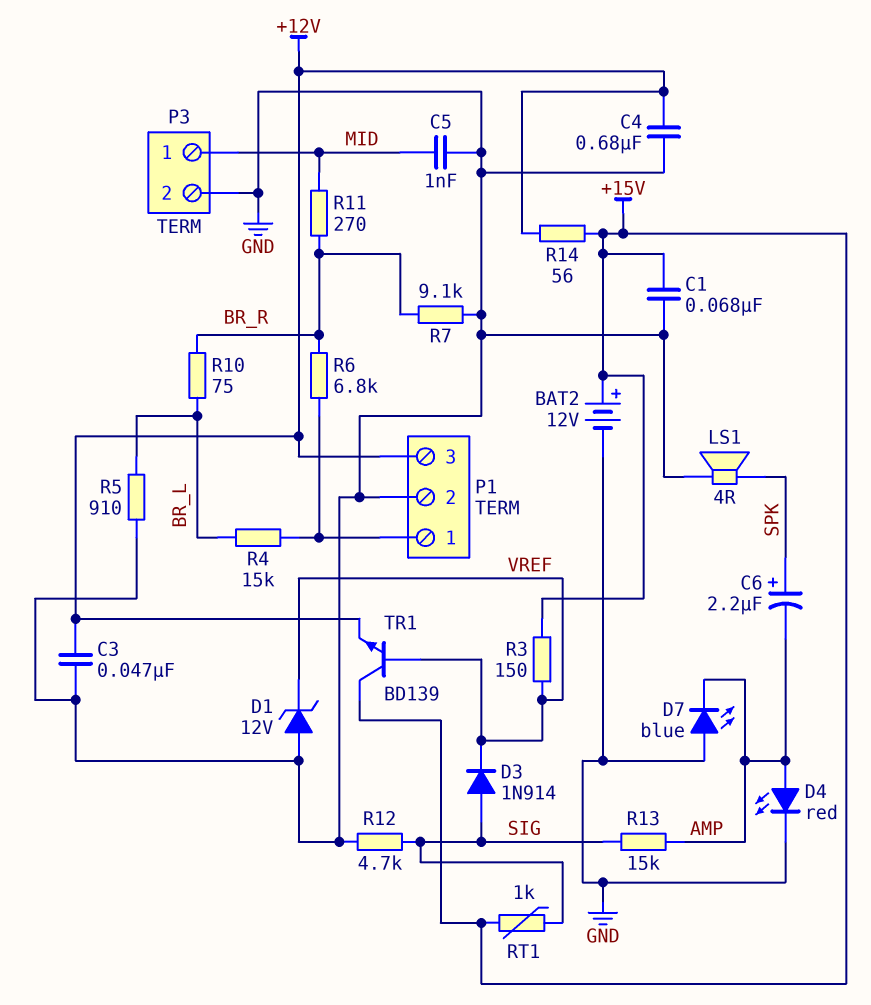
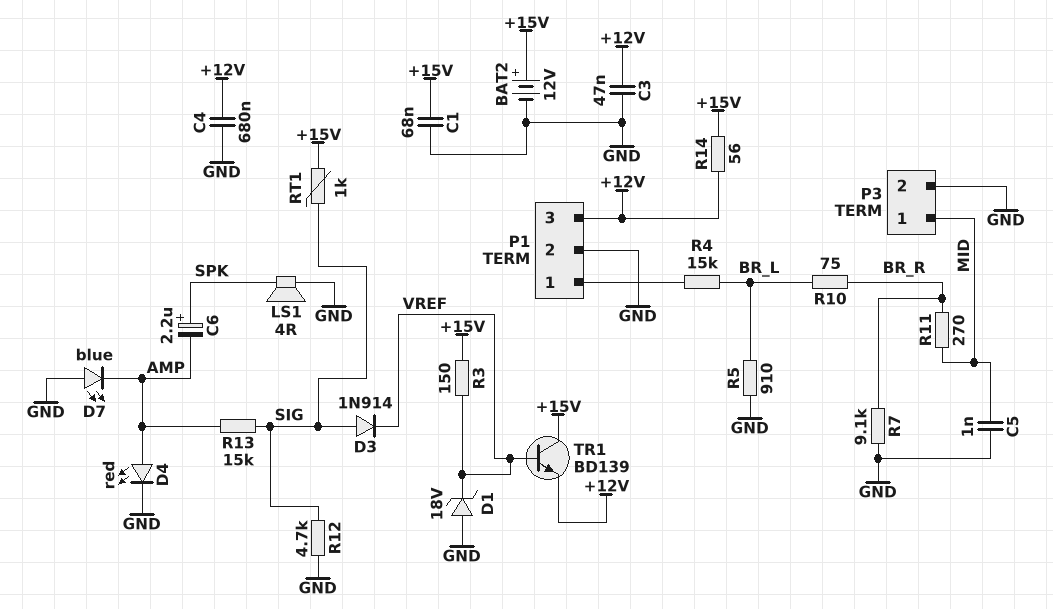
D1: zener 12V (A GND, K VREF) -> zener 18V (A GND, K VREF)
R6: 6.8k (BR_R, P1/1) -> none

